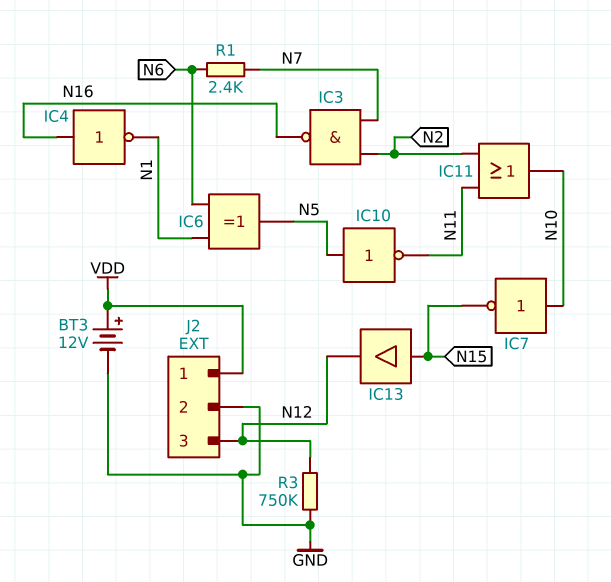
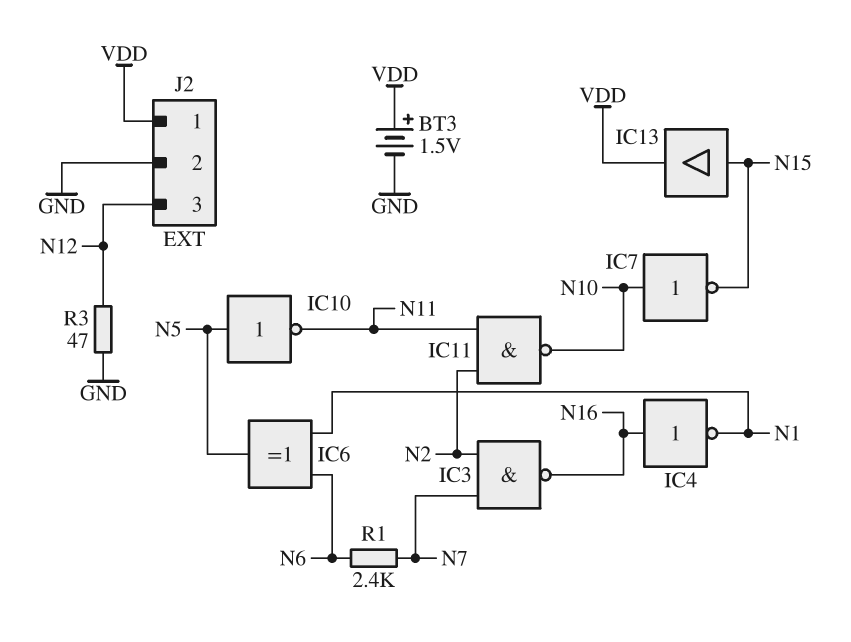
BT3: 12V (plus VDD, minus GND) -> 1.5V (plus VDD, minus GND)
IC11: OR (in N2, in N11, out N10) -> NAND (in N2, in N11, out N10)
IC13: buffer (in N15, out N12) -> buffer (in N15, out VDD)
R3: 750k (GND, N12) -> 47 (GND, N12)

